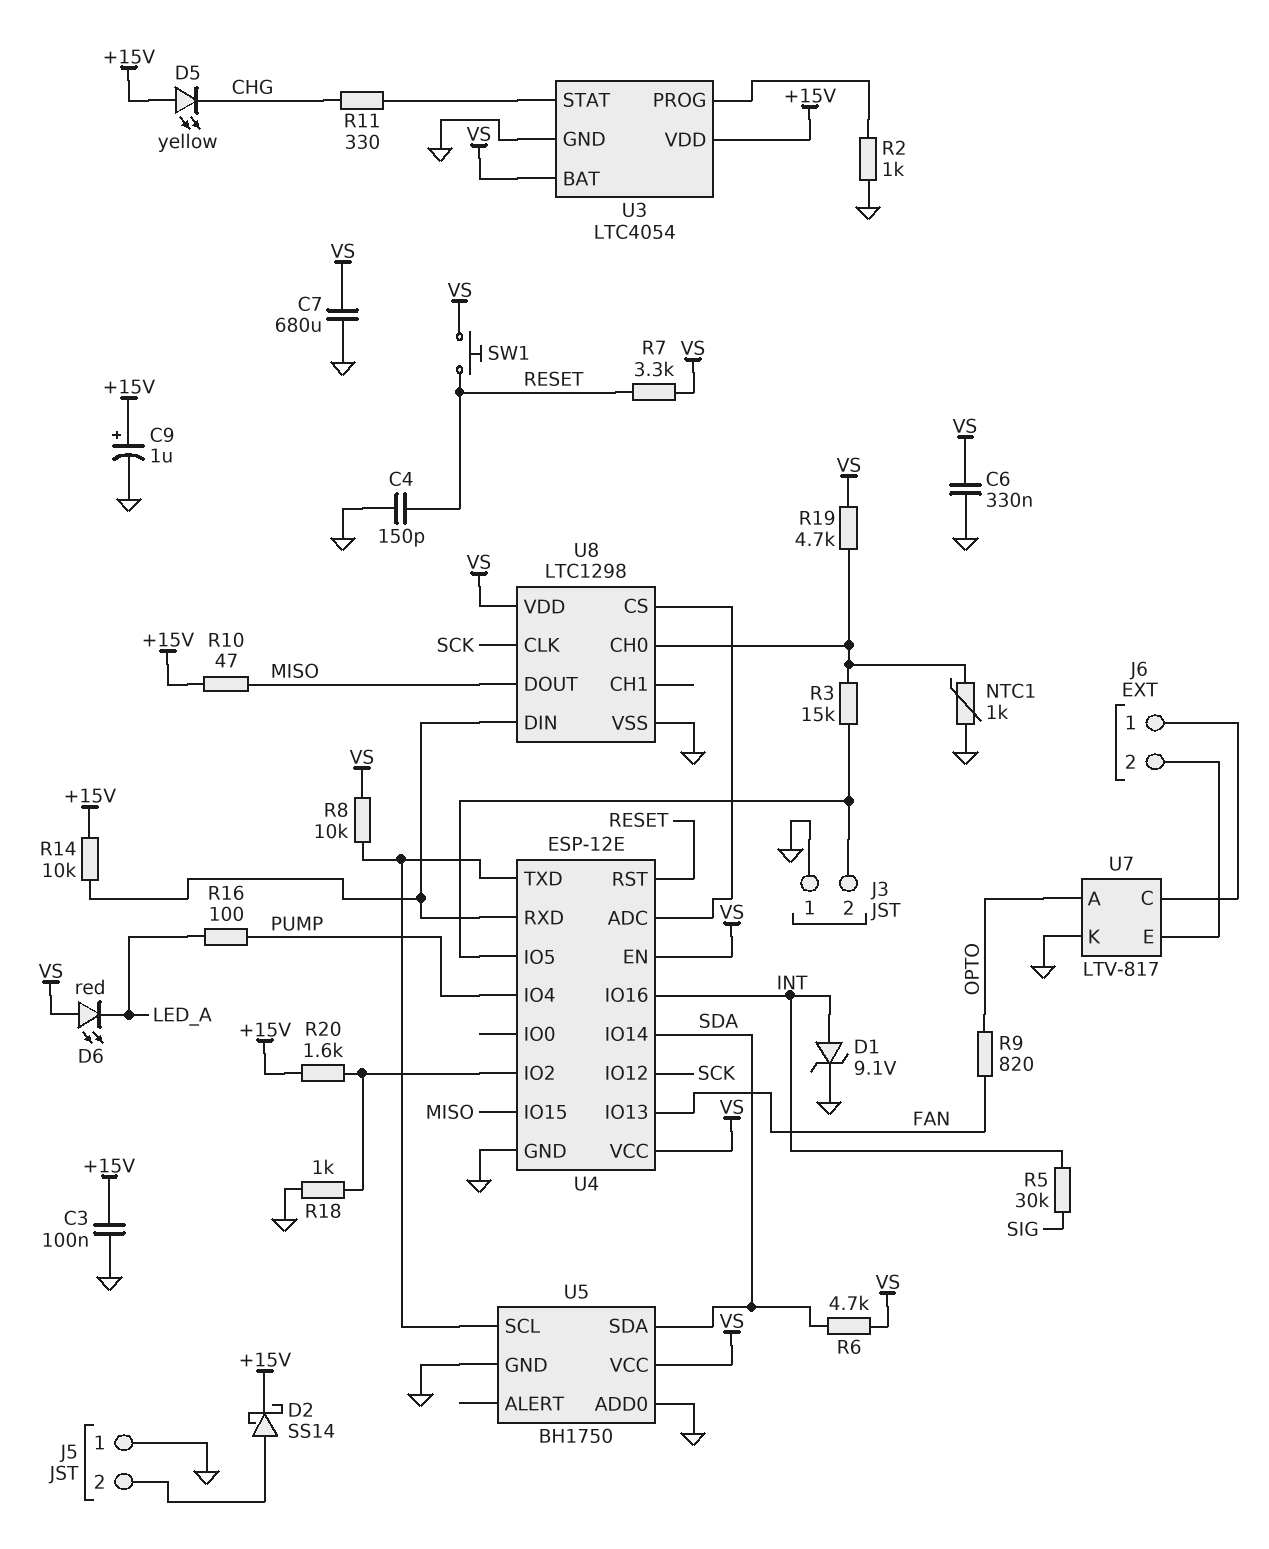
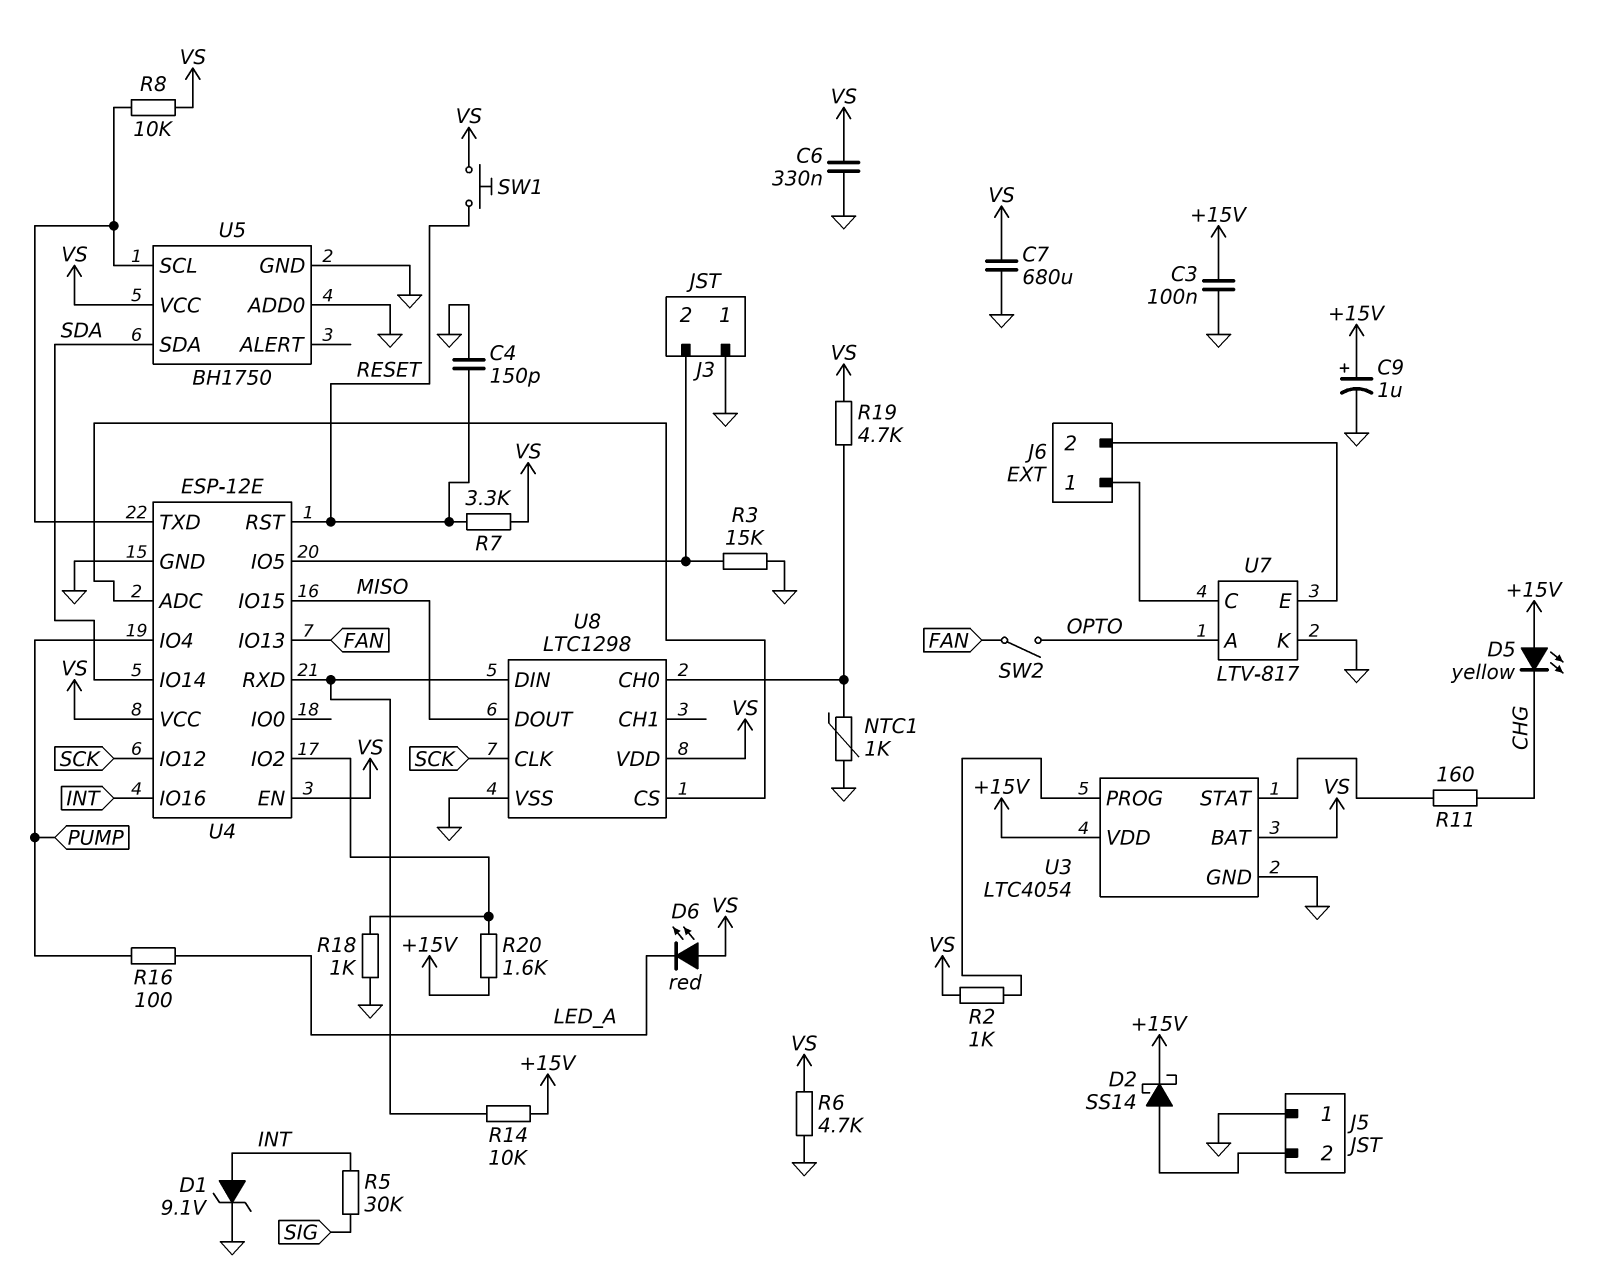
R2: 1k (GND, U3/PROG) -> 1k (U3/PROG, VS)
R3: 15k (J3/2, U8/CH0) -> 15k (GND, J3/2)
R6: 4.7k (SDA, VS) -> 4.7k (GND, VS)
R9: 820 (FAN, OPTO) -> none
R10: 47 (+15V, MISO) -> none
R11: 330 (CHG, U3/STAT) -> 160 (CHG, U3/STAT)
SW2: none -> switch (FAN, OPTO)

